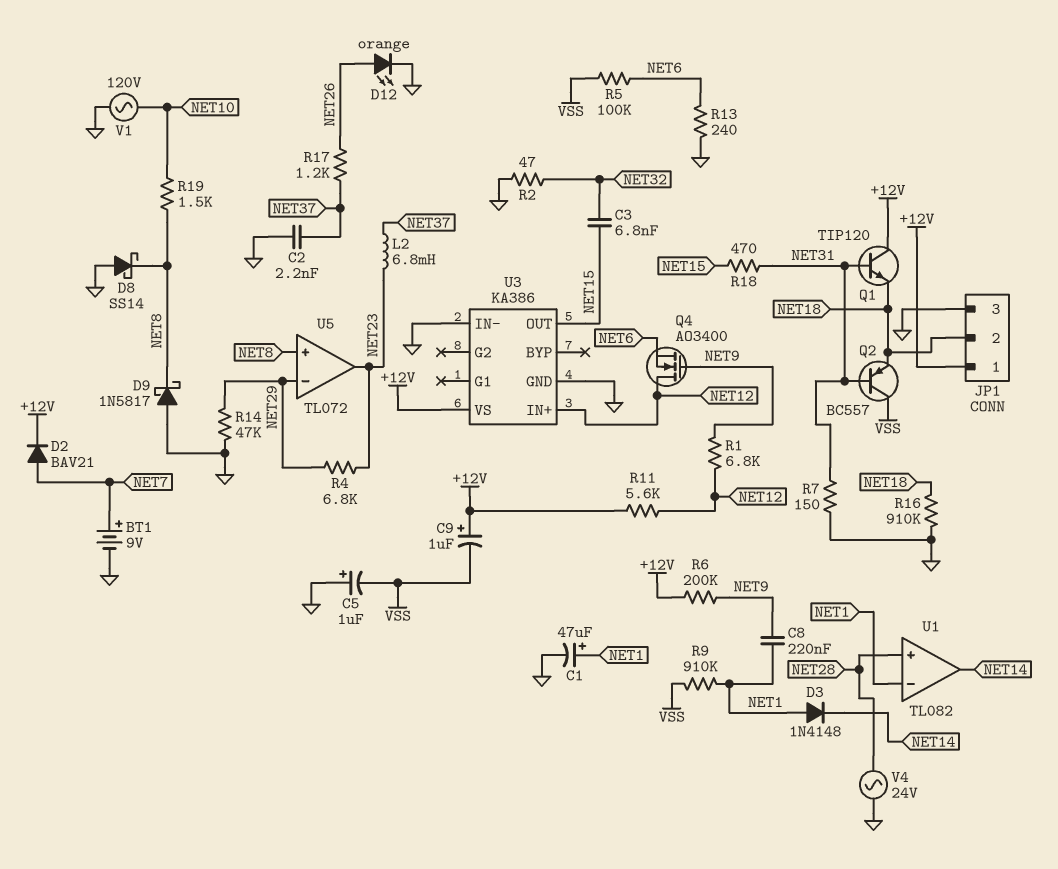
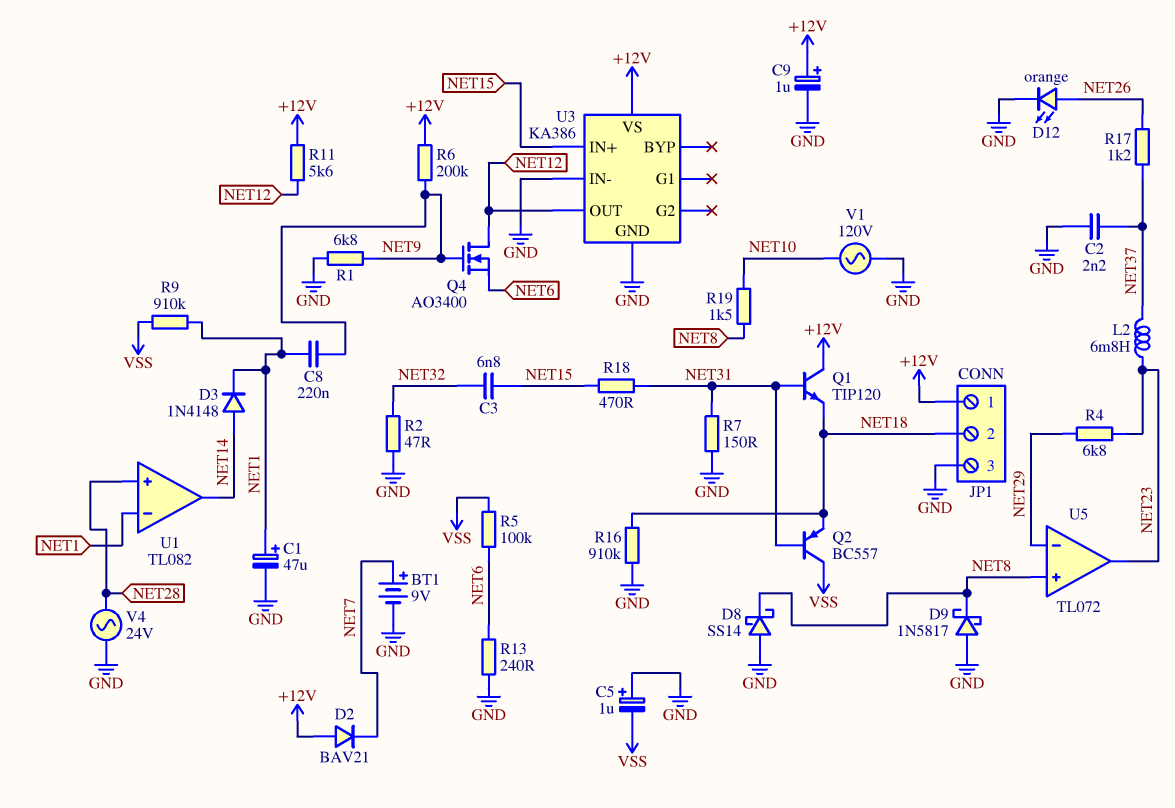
C9: 1uF (plus +12V, minus VSS) -> 1uF (plus +12V, minus GND)
D2: diode BAV21 (A NET7, K +12V) -> diode BAV21 (A +12V, K NET7)
D3: diode 1N4148 (A NET1, K NET14) -> diode 1N4148 (A NET14, K NET1)
R1: 6.8k (NET9, NET12) -> 6.8k (GND, NET9)
R14: 47k (GND, NET29) -> none
U3 pin IN+: NET12 -> NET15
U3 pin OUT: NET15 -> NET12

